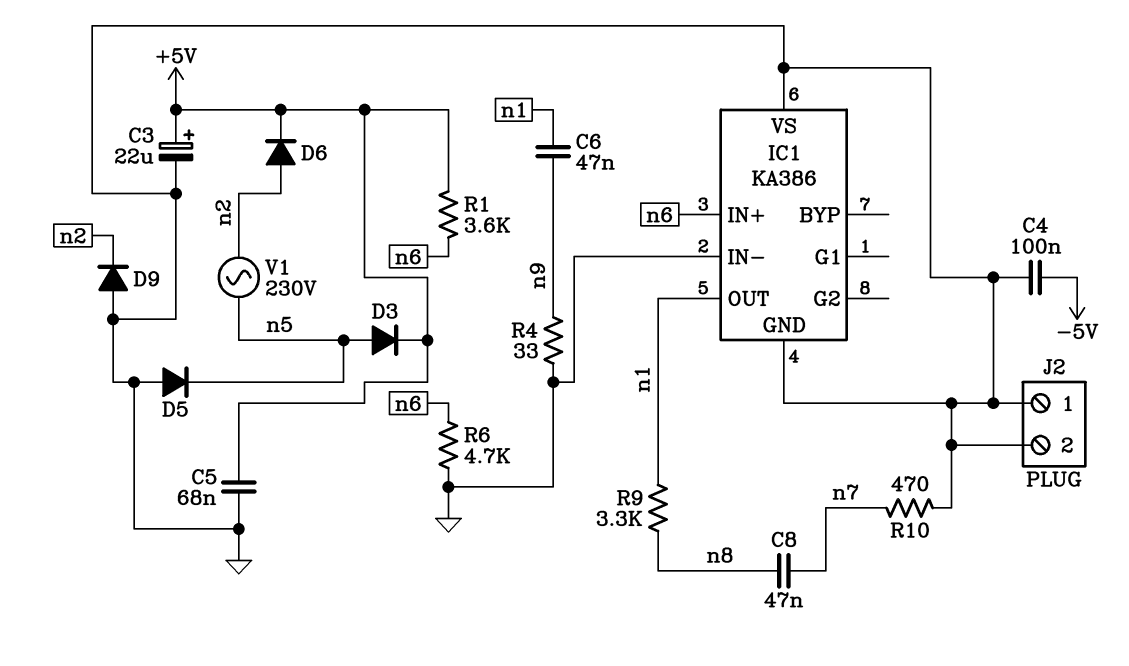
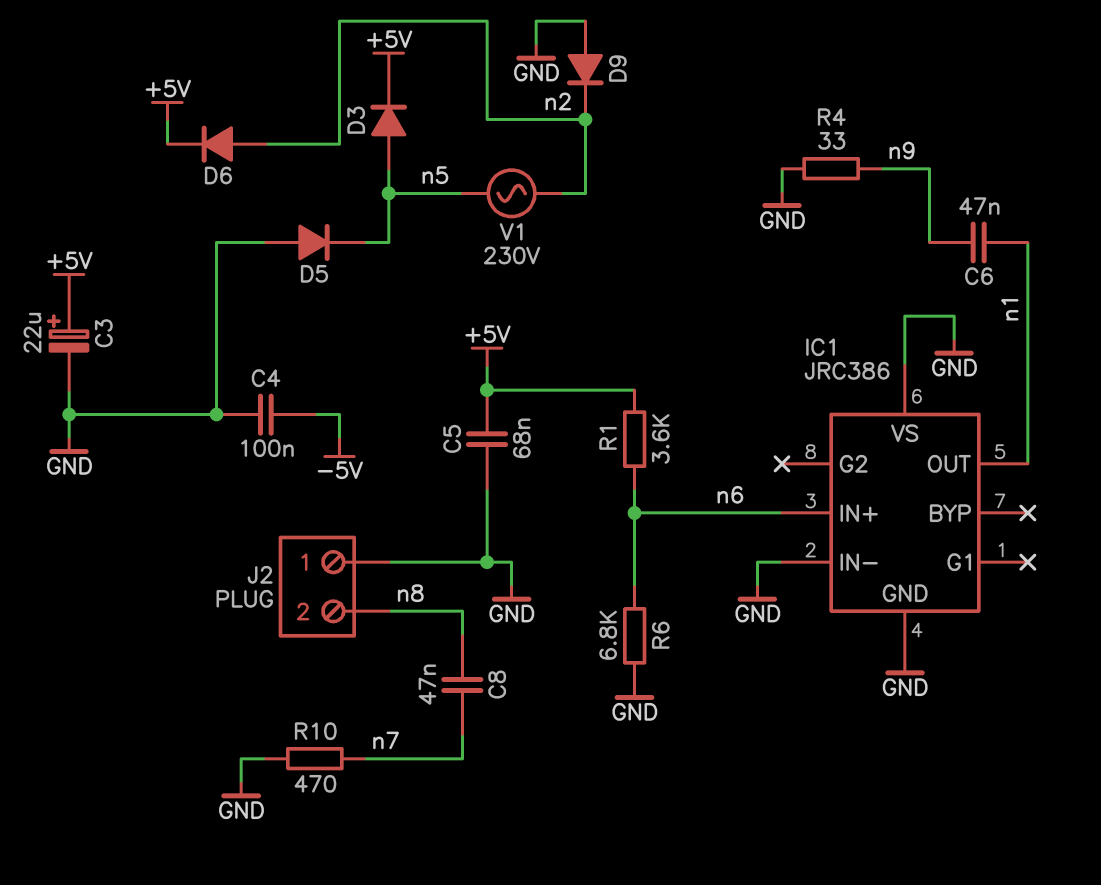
IC1: KA386 -> JRC386
J2 pin 2: GND -> n8
R6: 4.7k (GND, n6) -> 6.8k (GND, n6)
R9: 3.3k (n1, n8) -> none

